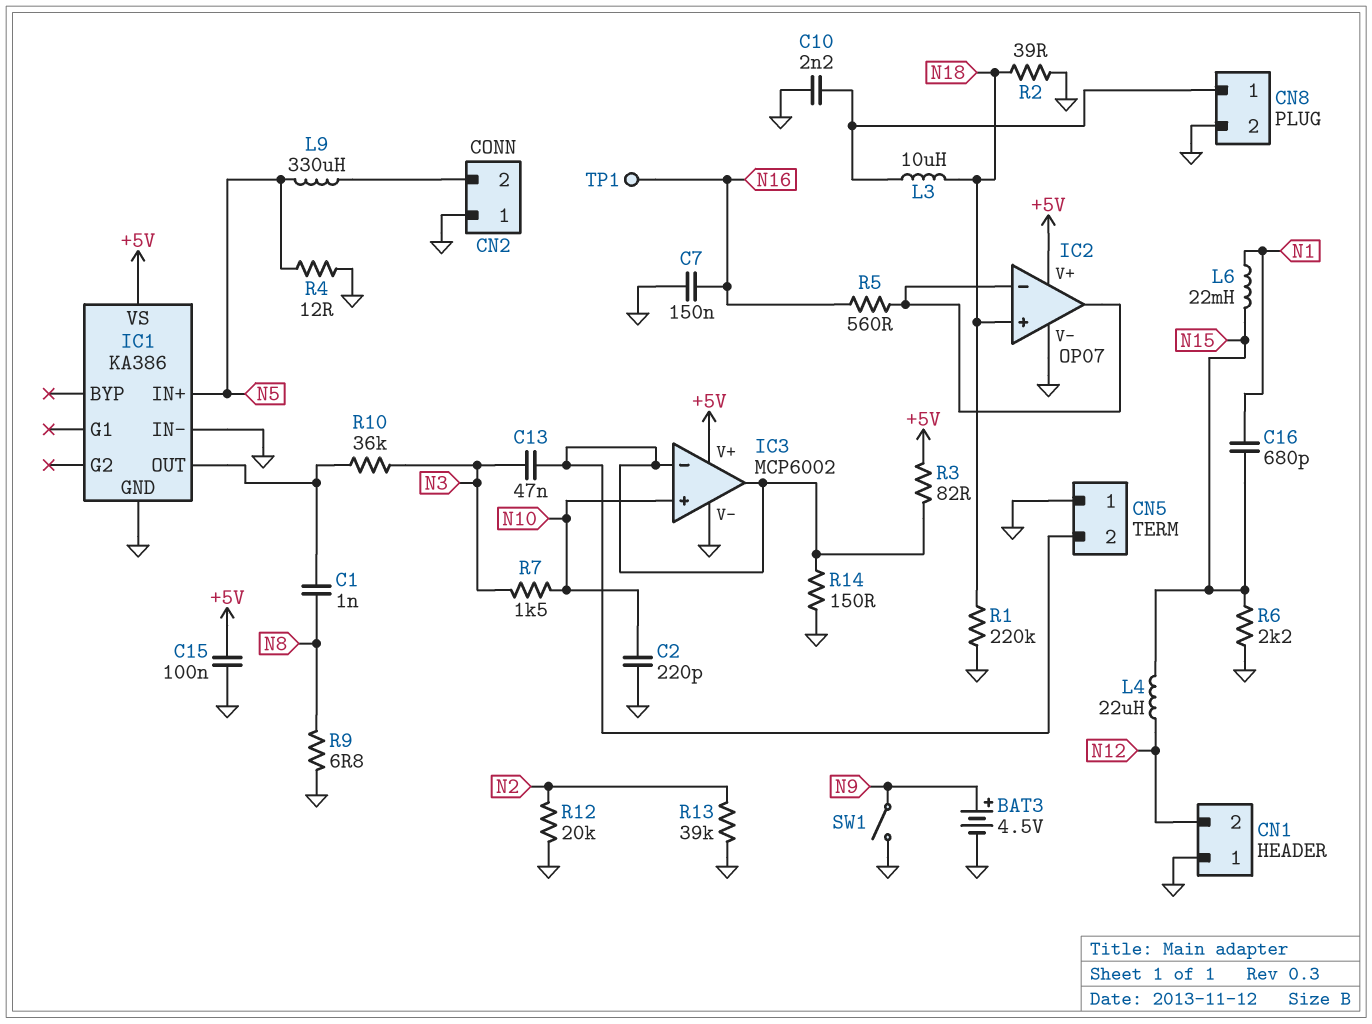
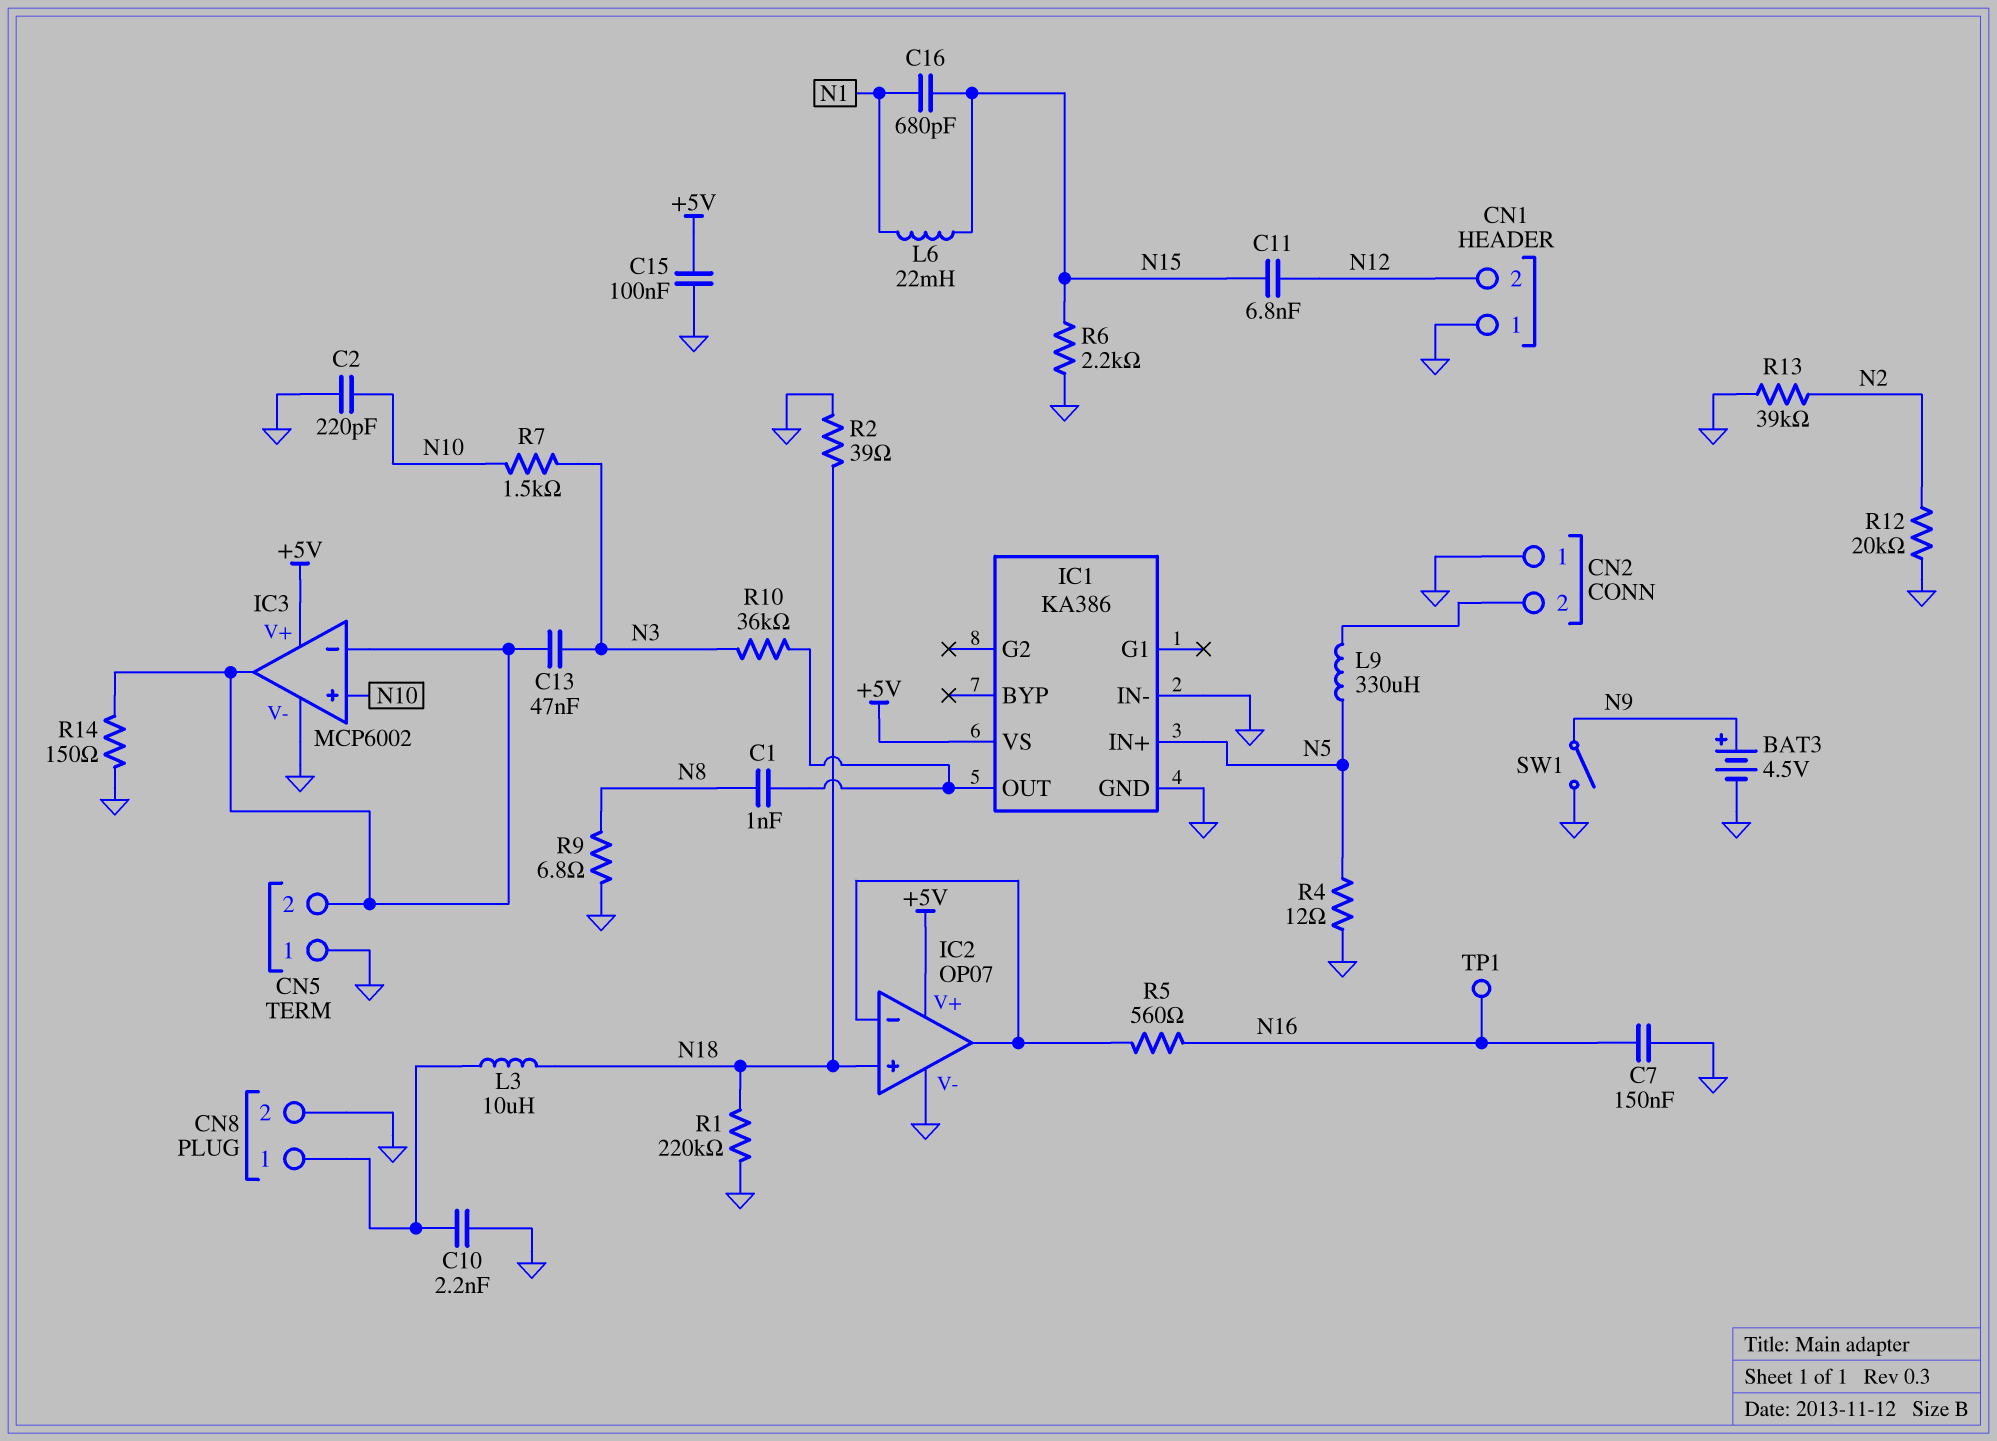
C11: none -> 6.8nF (N12, N15)
L4: 22uH (N12, N15) -> none
R3: 82 (+5V, CN5/2) -> none

